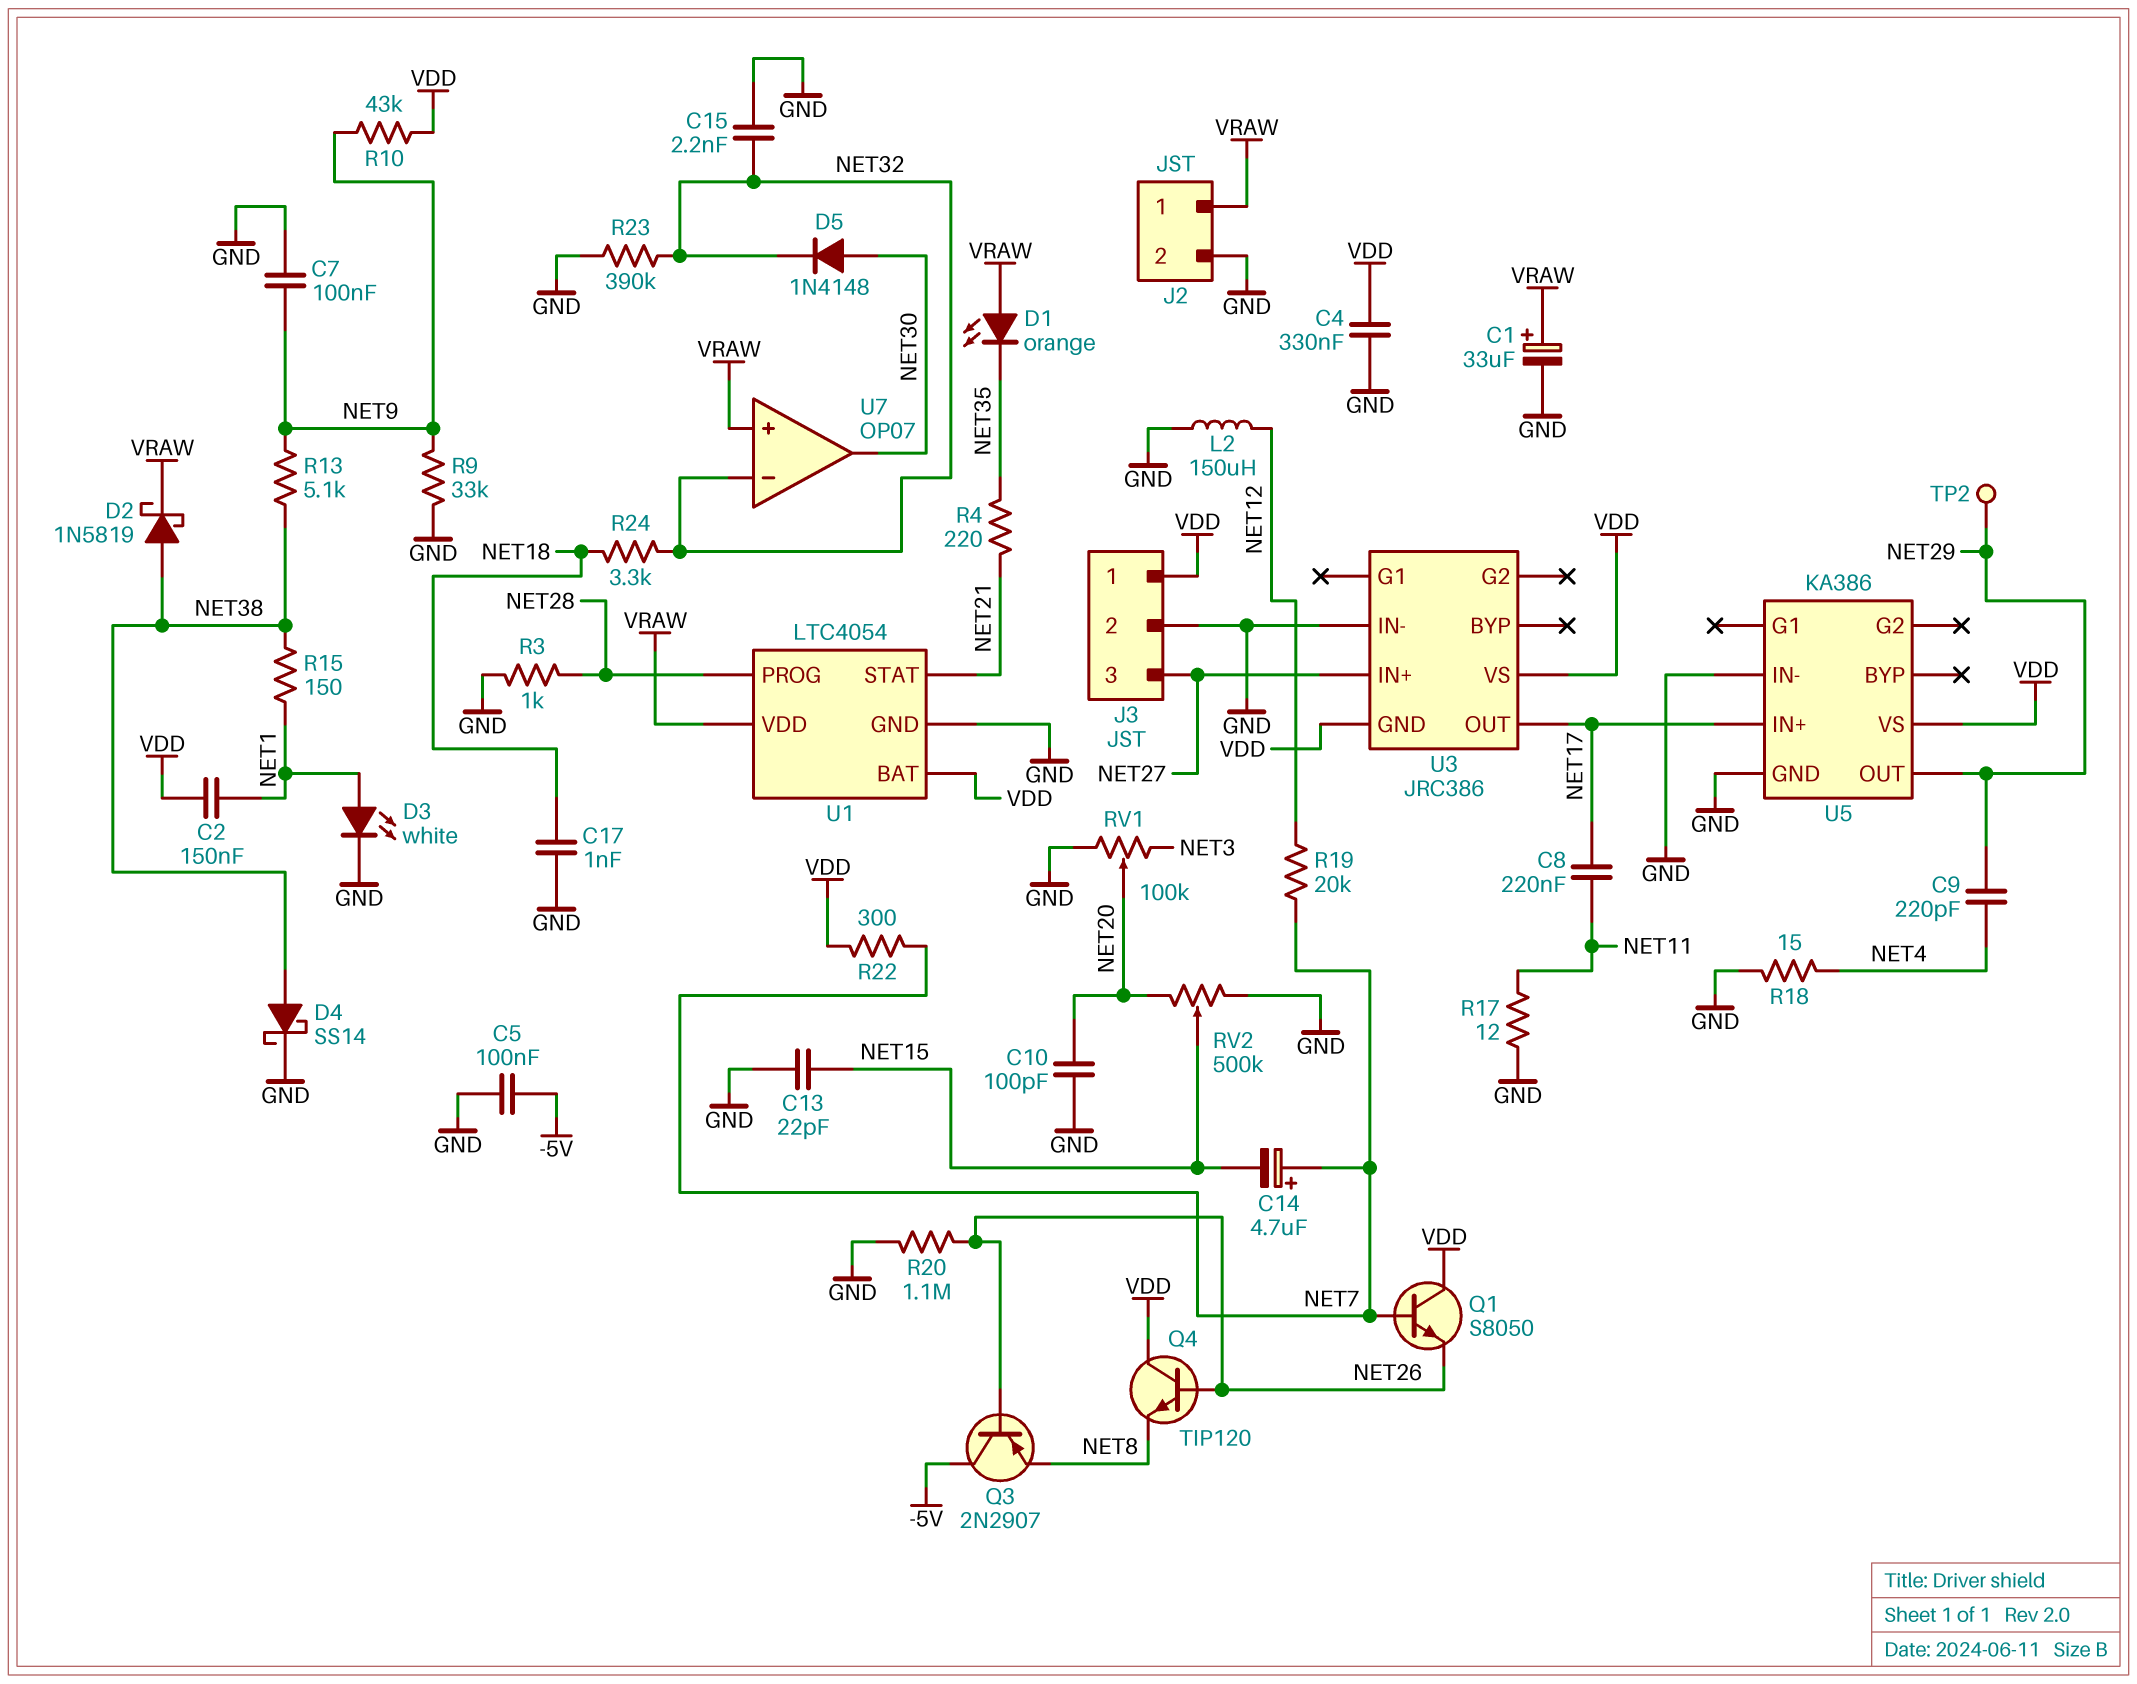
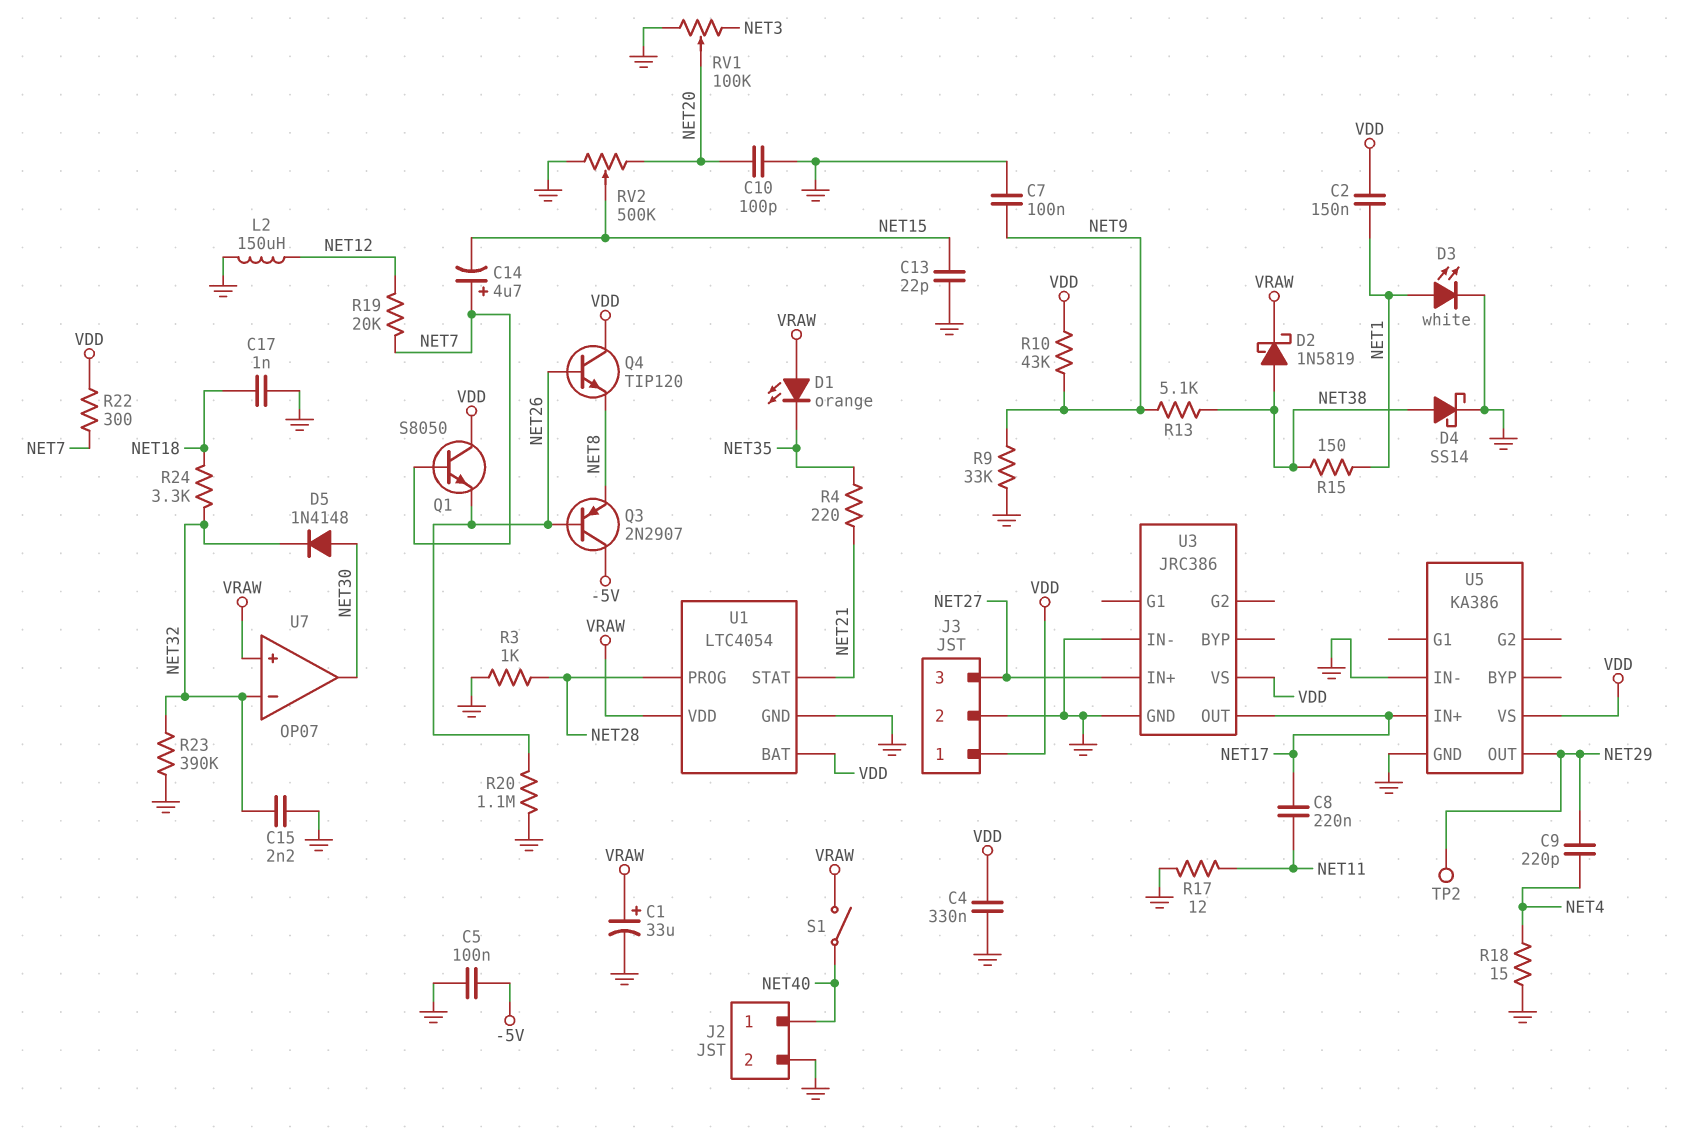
J2 pin 1: VRAW -> NET40
S1: none -> switch (NET40, VRAW)
U3 pin GND: VDD -> GND

